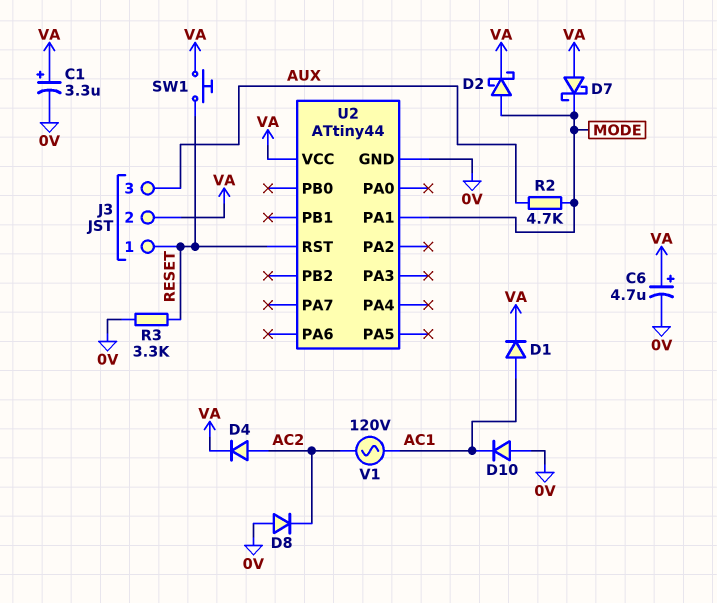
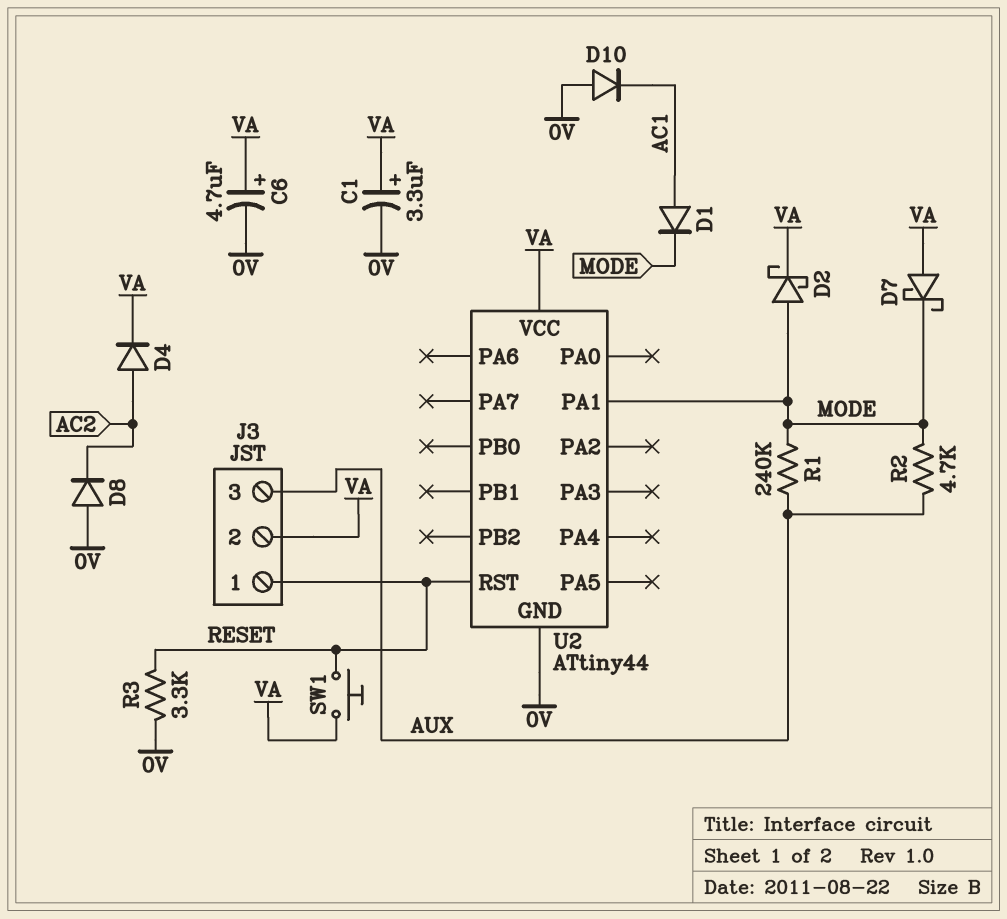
D1: diode (A AC1, K VA) -> diode (A AC1, K MODE)
R1: none -> 240k (AUX, MODE)
V1: AC 120V (AC1, AC2) -> none

